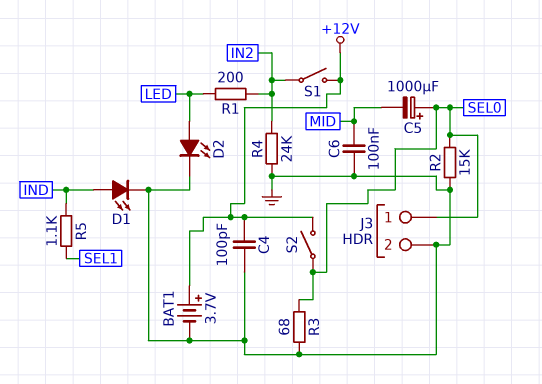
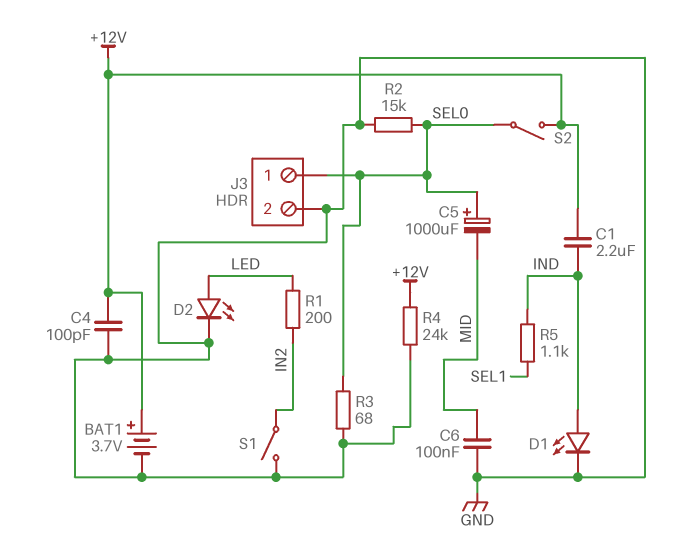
C1: none -> 2.2uF (+12V, IND)
R4: 24k (GND, IN2) -> 24k (+12V, GND)
S1: switch (+12V, IN2) -> switch (GND, IN2)

